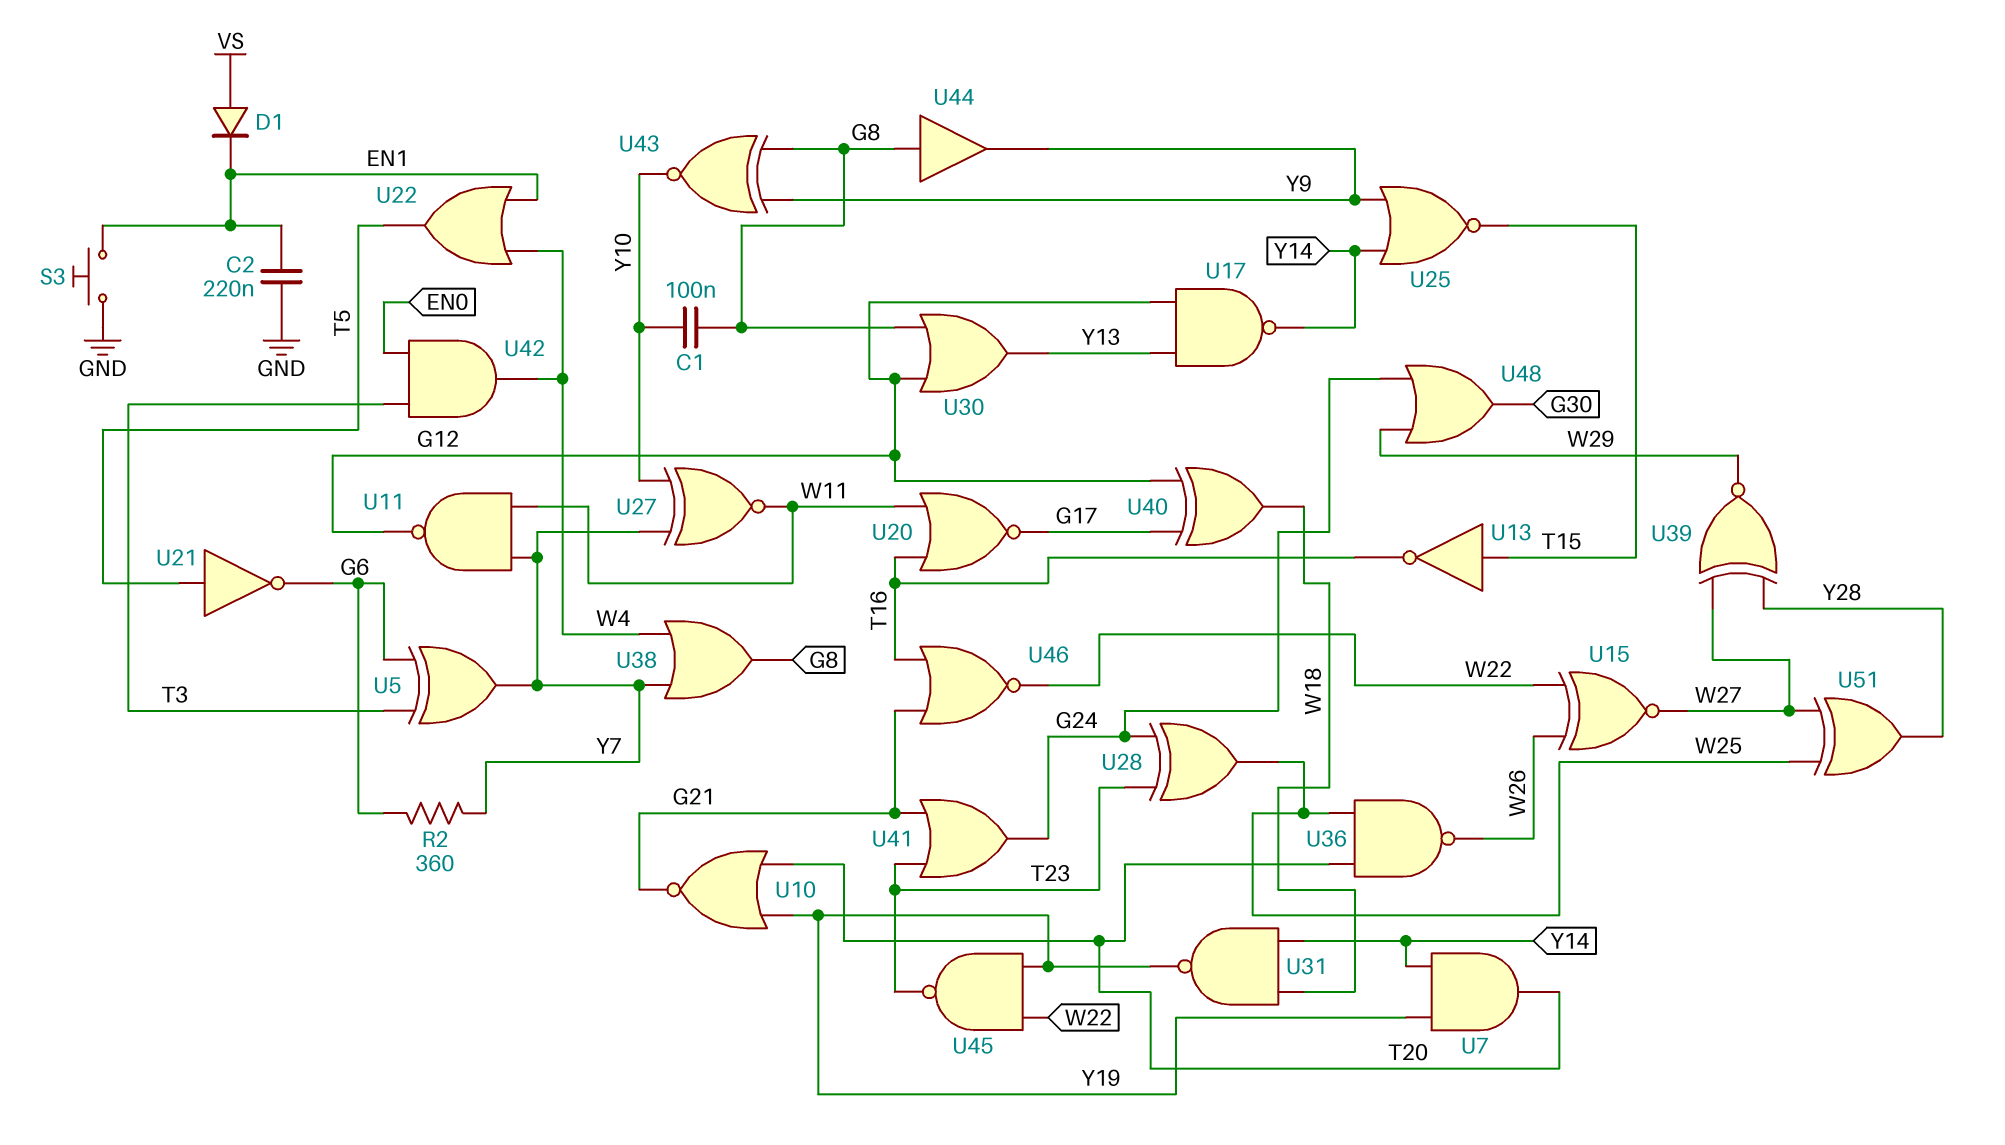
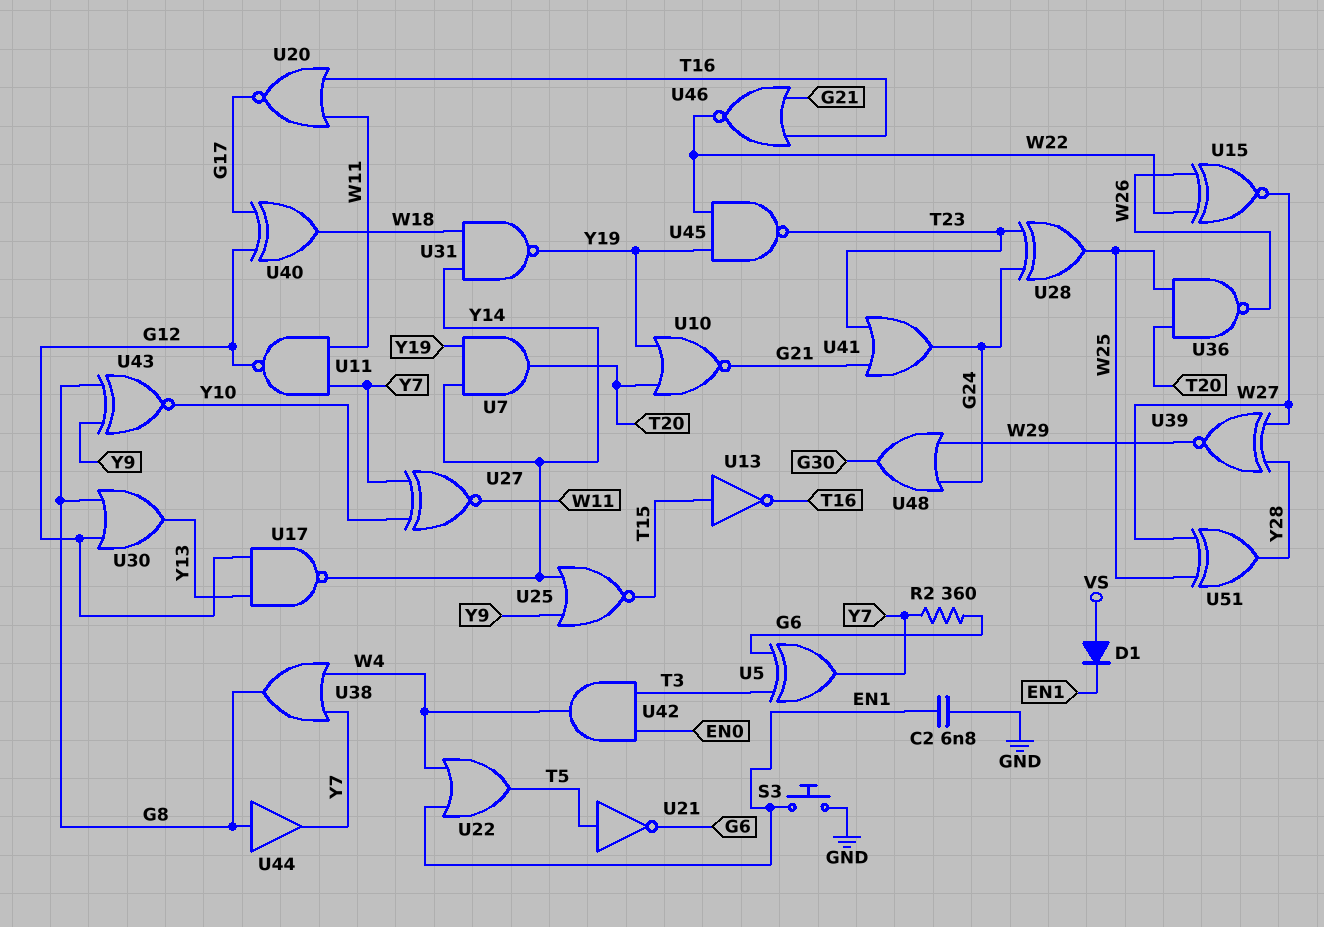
C1: 100nF (G8, Y10) -> none
C2: 220nF (EN1, GND) -> 6.8nF (EN1, GND)
U44: buffer (in G8, out Y9) -> buffer (in G8, out Y7)

